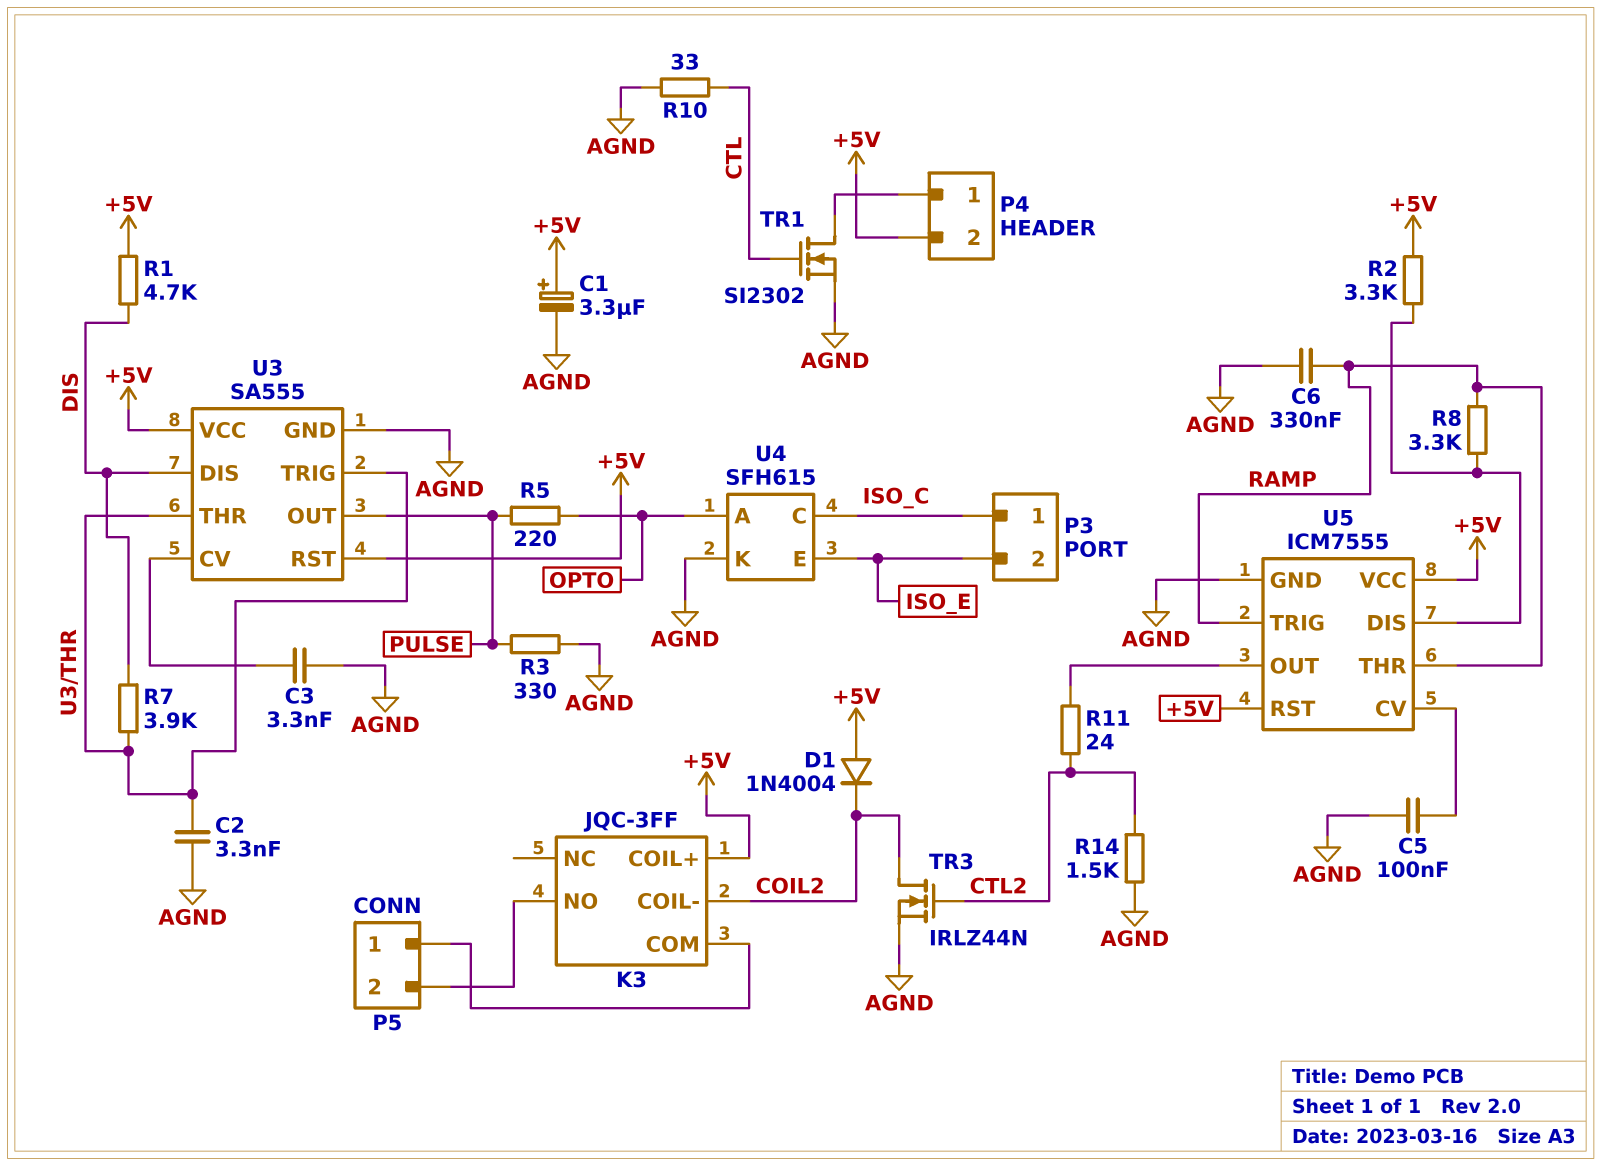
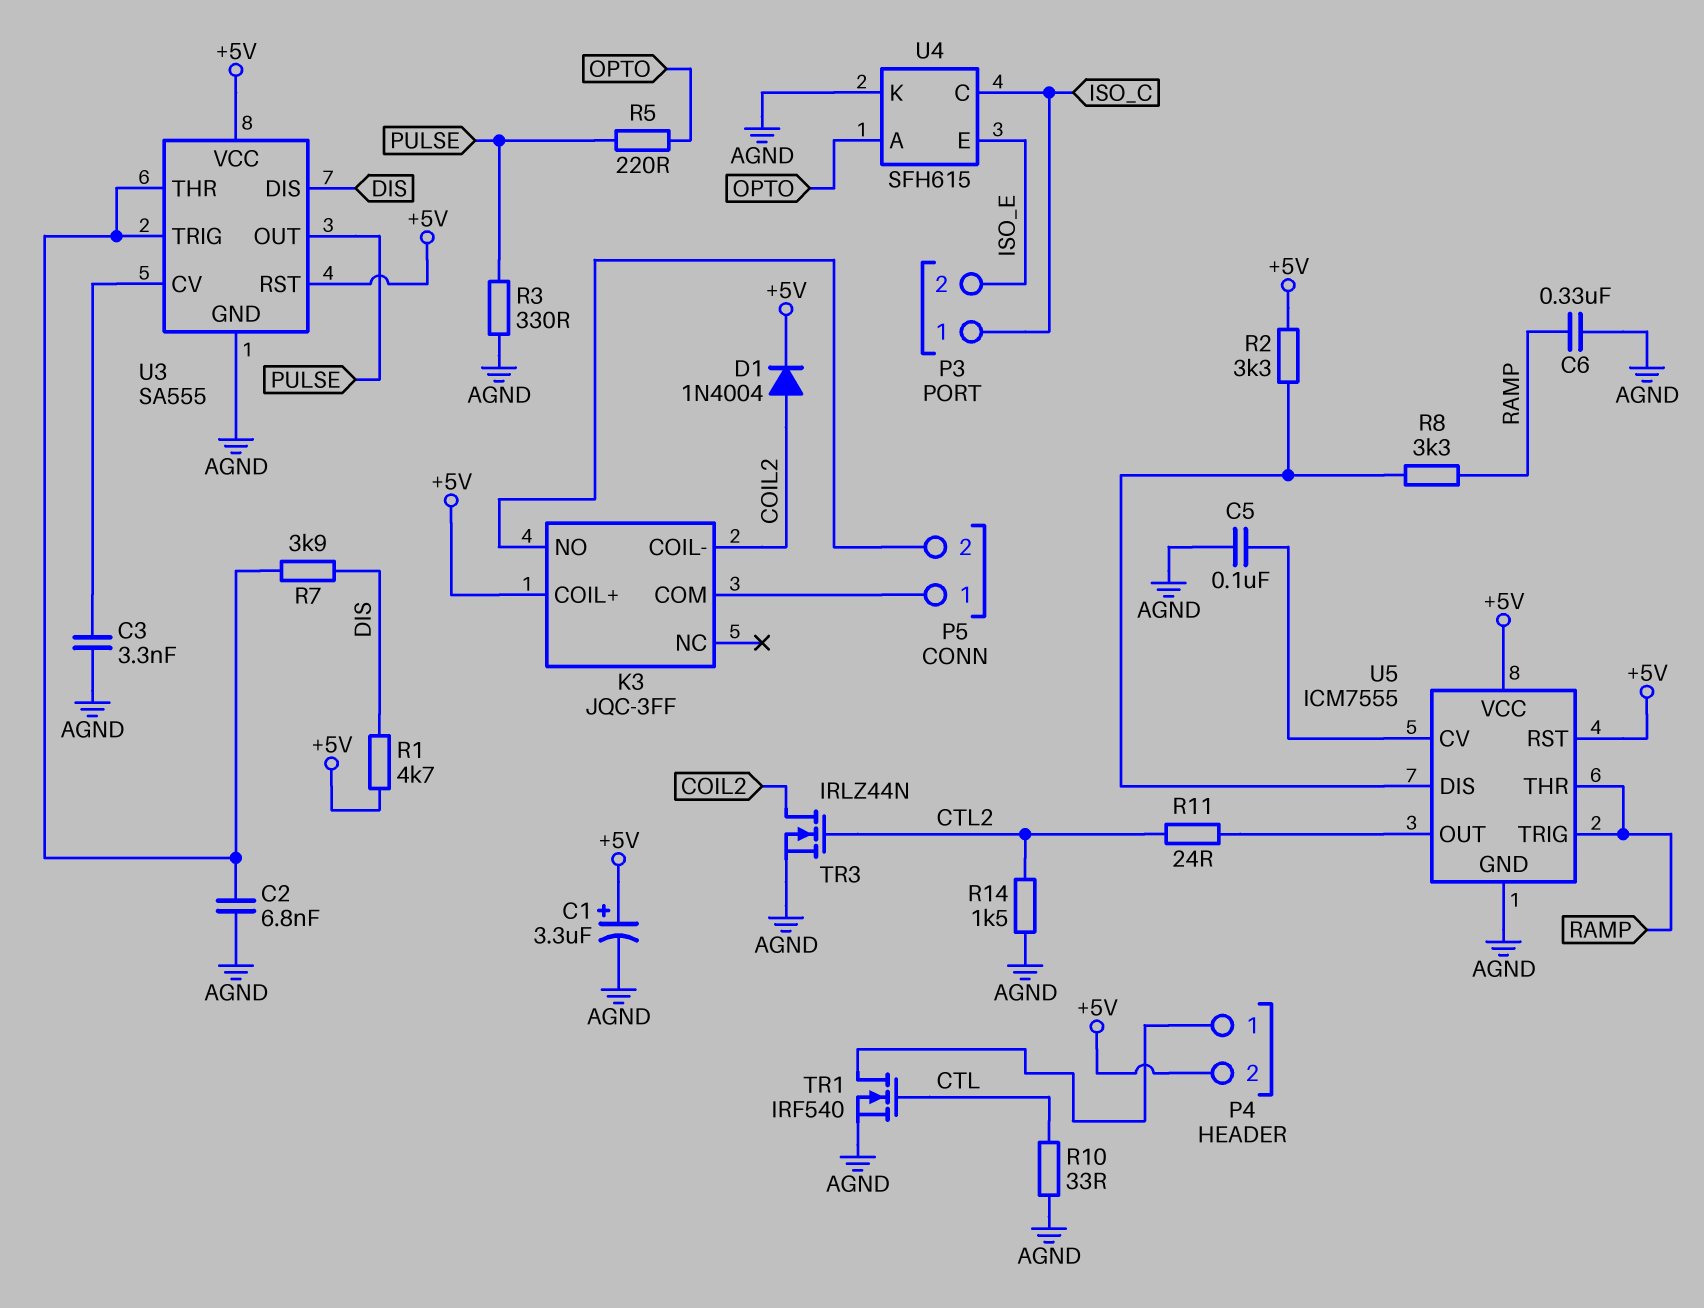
C2: 3.3nF (AGND, U3/THR) -> 6.8nF (AGND, U3/THR)
D1: diode 1N4004 (A +5V, K COIL2) -> diode 1N4004 (A COIL2, K +5V)
TR1: NMOS SI2302 (G CTL, D P4/1, S AGND) -> NMOS IRF540 (G CTL, D P4/1, S AGND)

